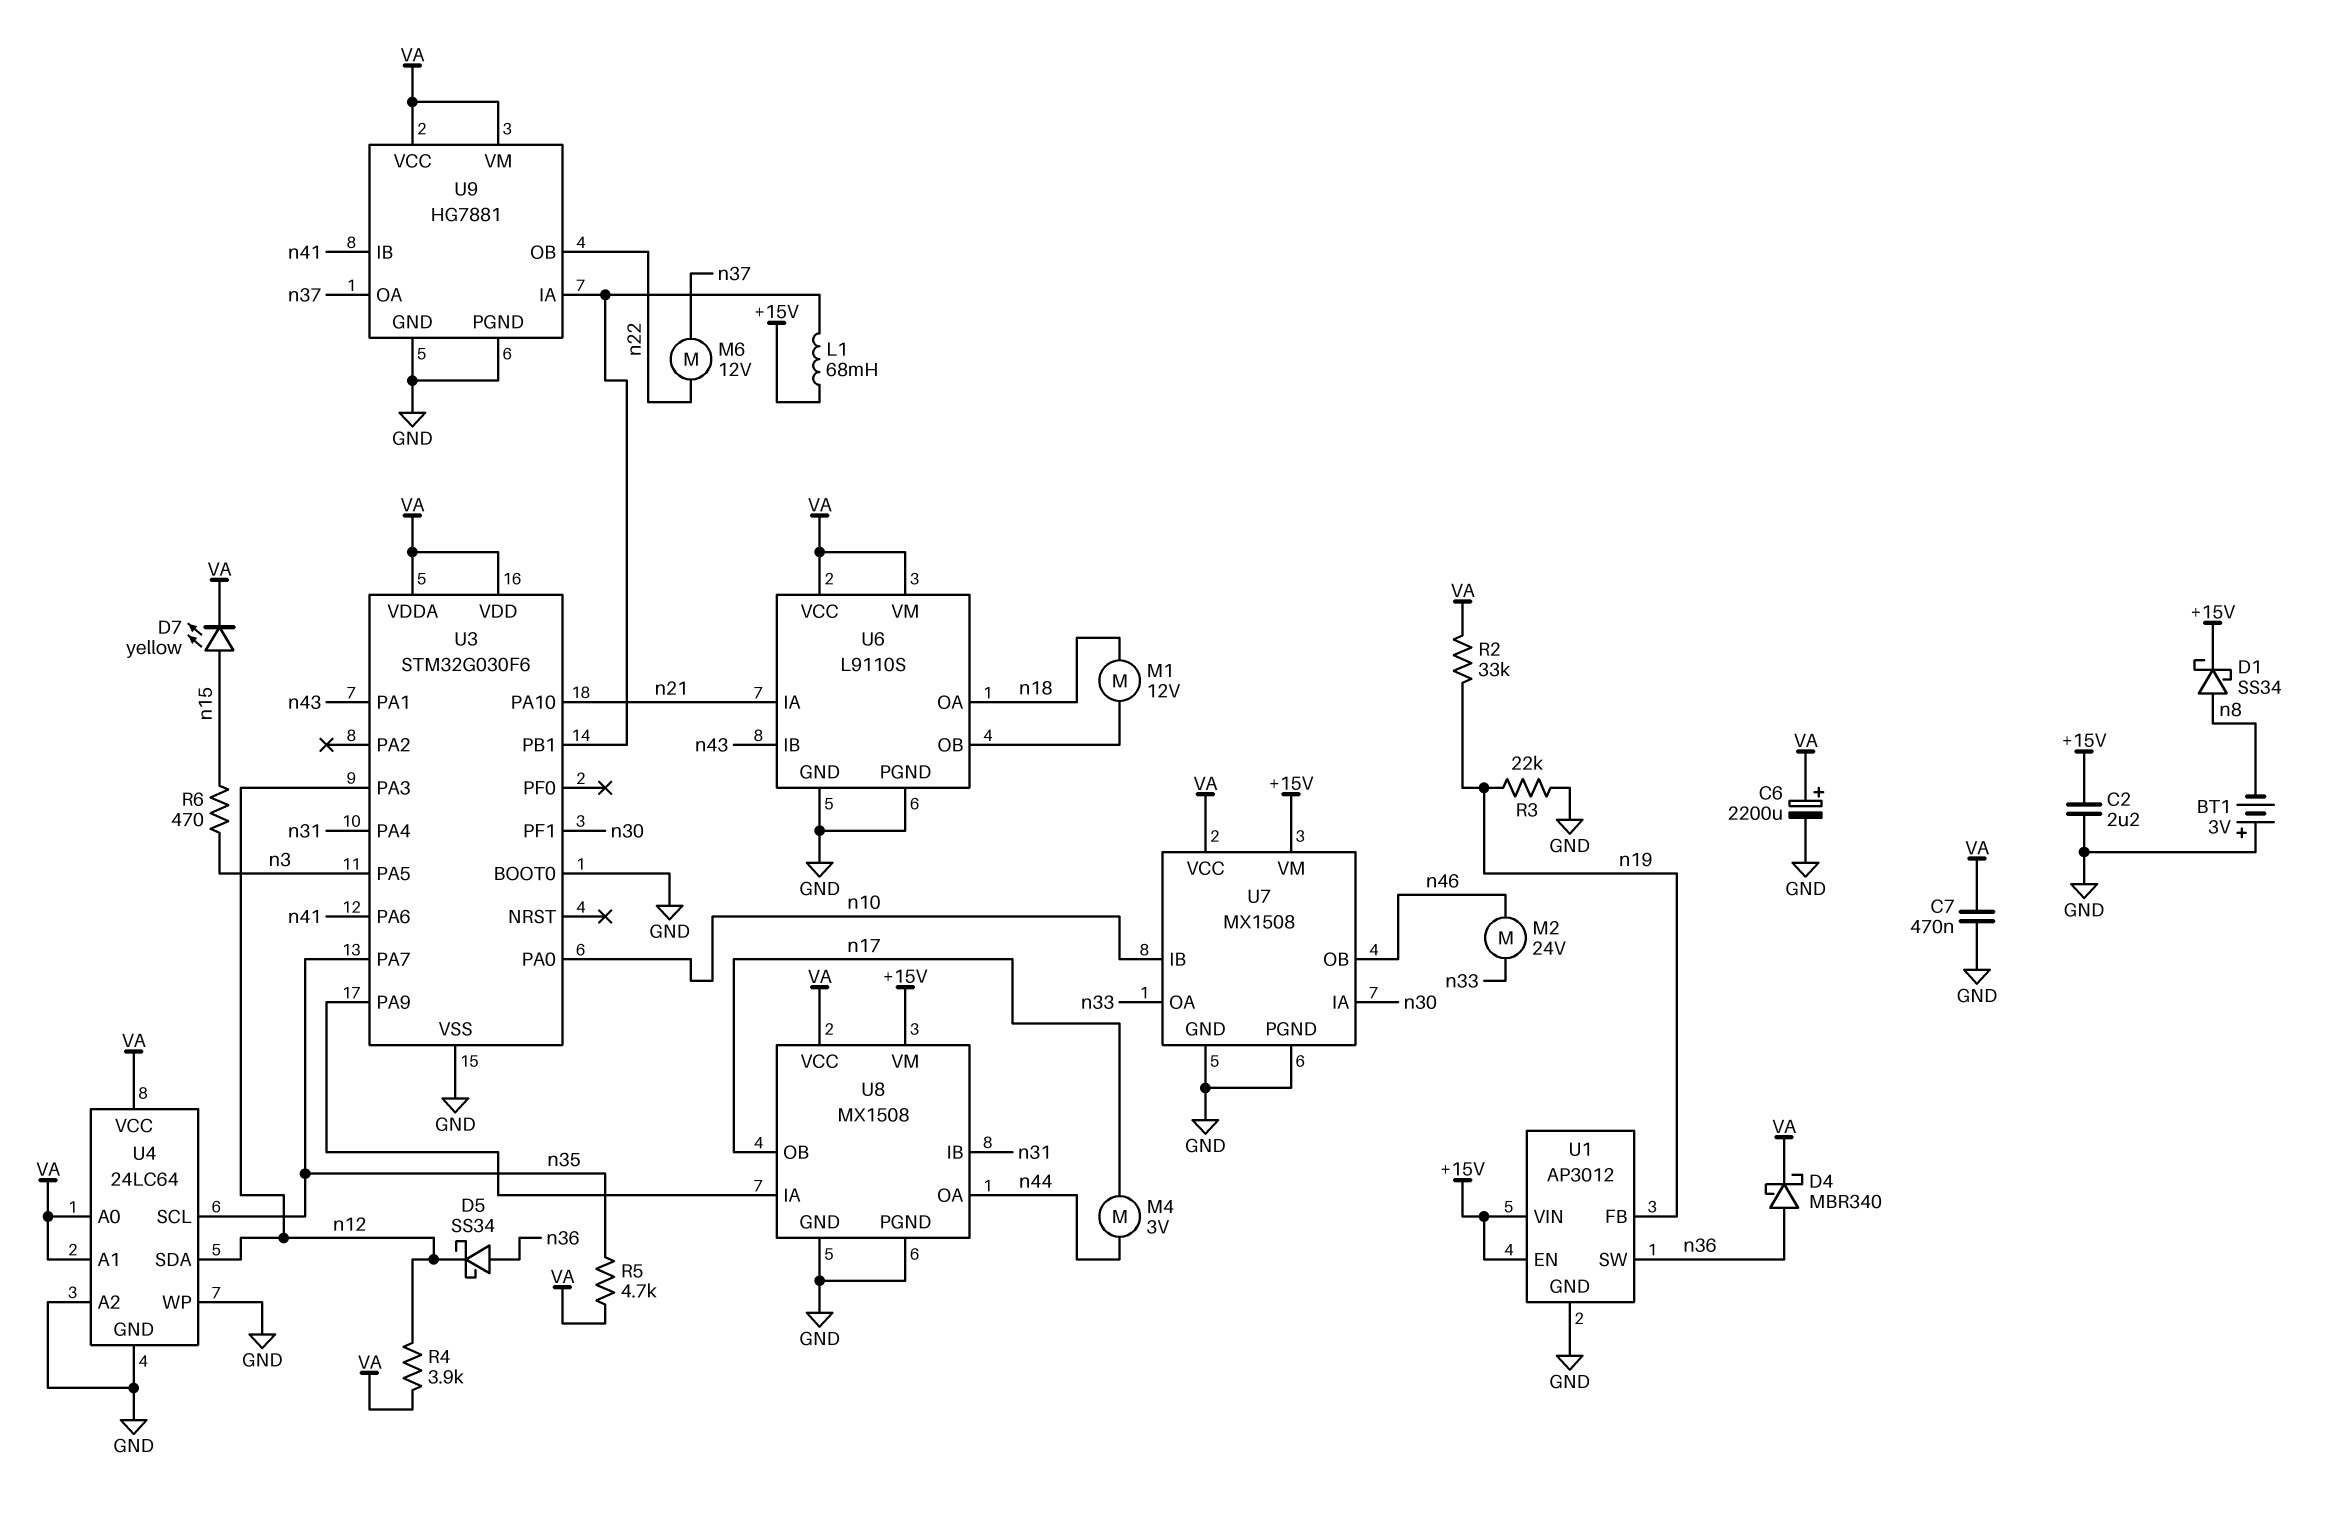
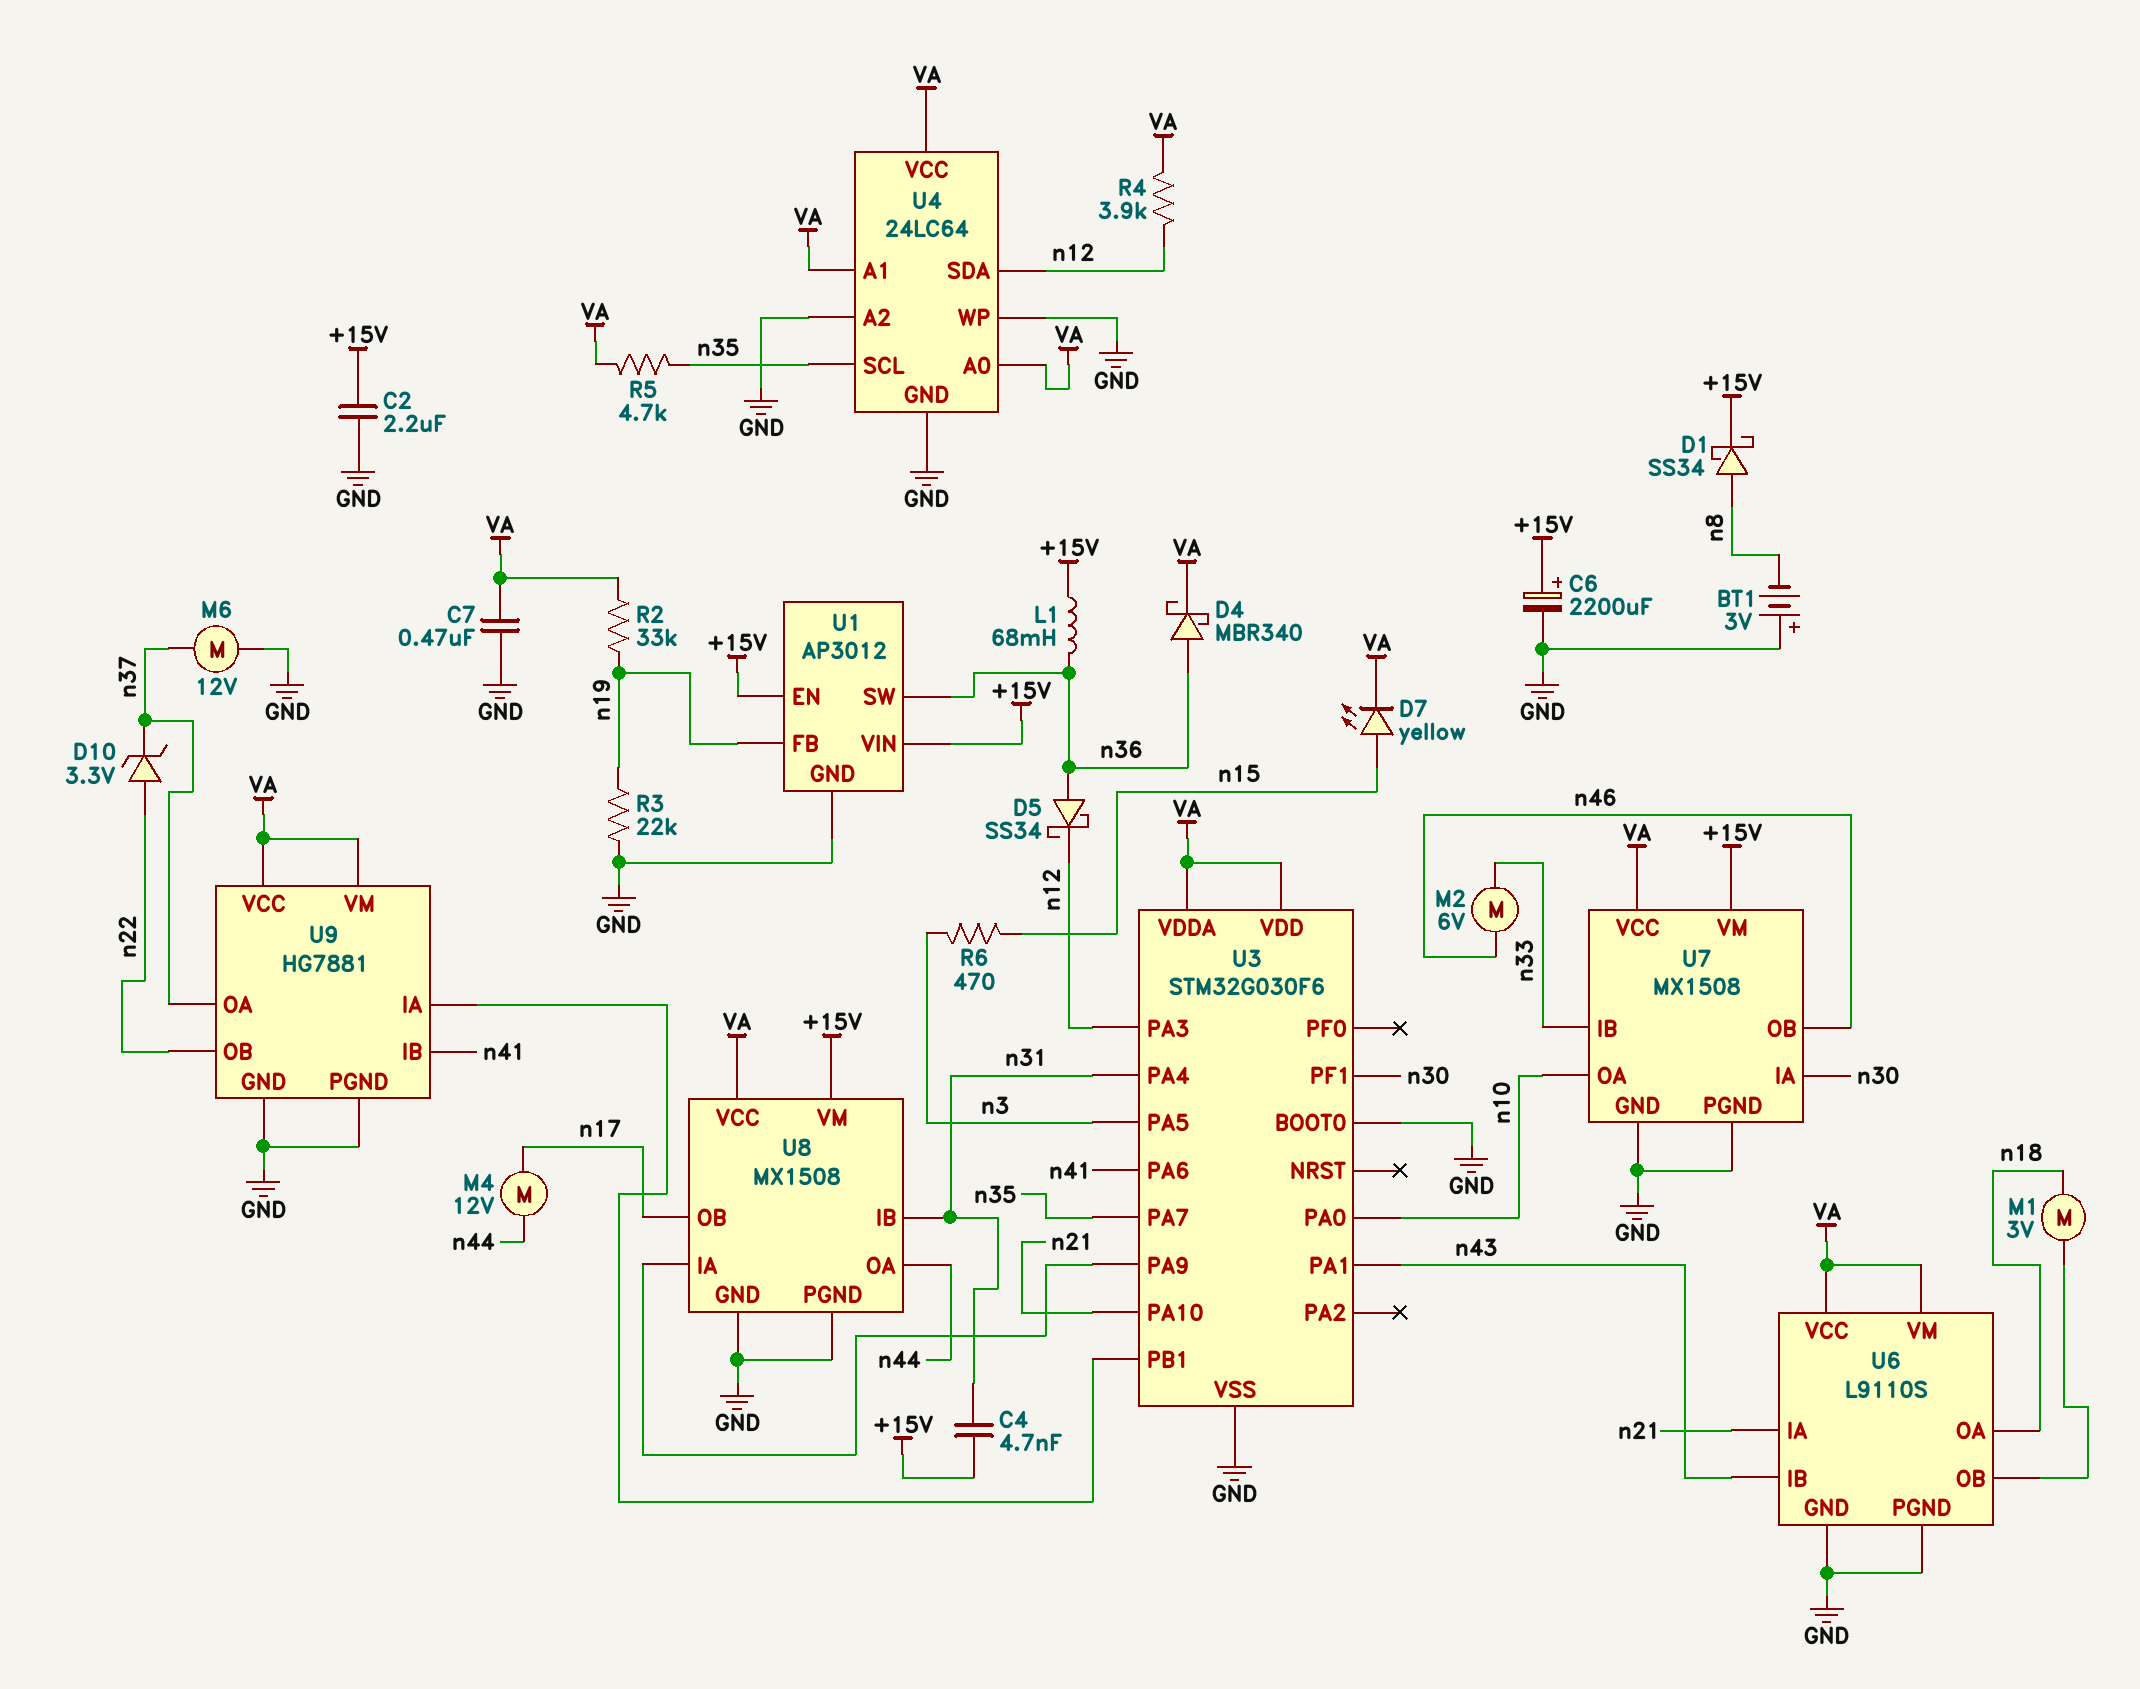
C4: none -> 4.7nF (+15V, n31)
C6: 2200uF (plus VA, minus GND) -> 2200uF (plus +15V, minus GND)
D10: none -> zener 3.3V (A n22, K n37)
L1: 68mH (+15V, U3/PB1) -> 68mH (+15V, n36)
M1: motor 12V (U6/OB, n18) -> motor 3V (U6/OB, n18)
M2: motor 24V (n33, n46) -> motor 6V (n33, n46)
M4: motor 3V (n17, n44) -> motor 12V (n17, n44)
M6: motor 12V (n22, n37) -> motor 12V (GND, n37)
U7 pin IB: n10 -> n33
U7 pin OA: n33 -> n10

